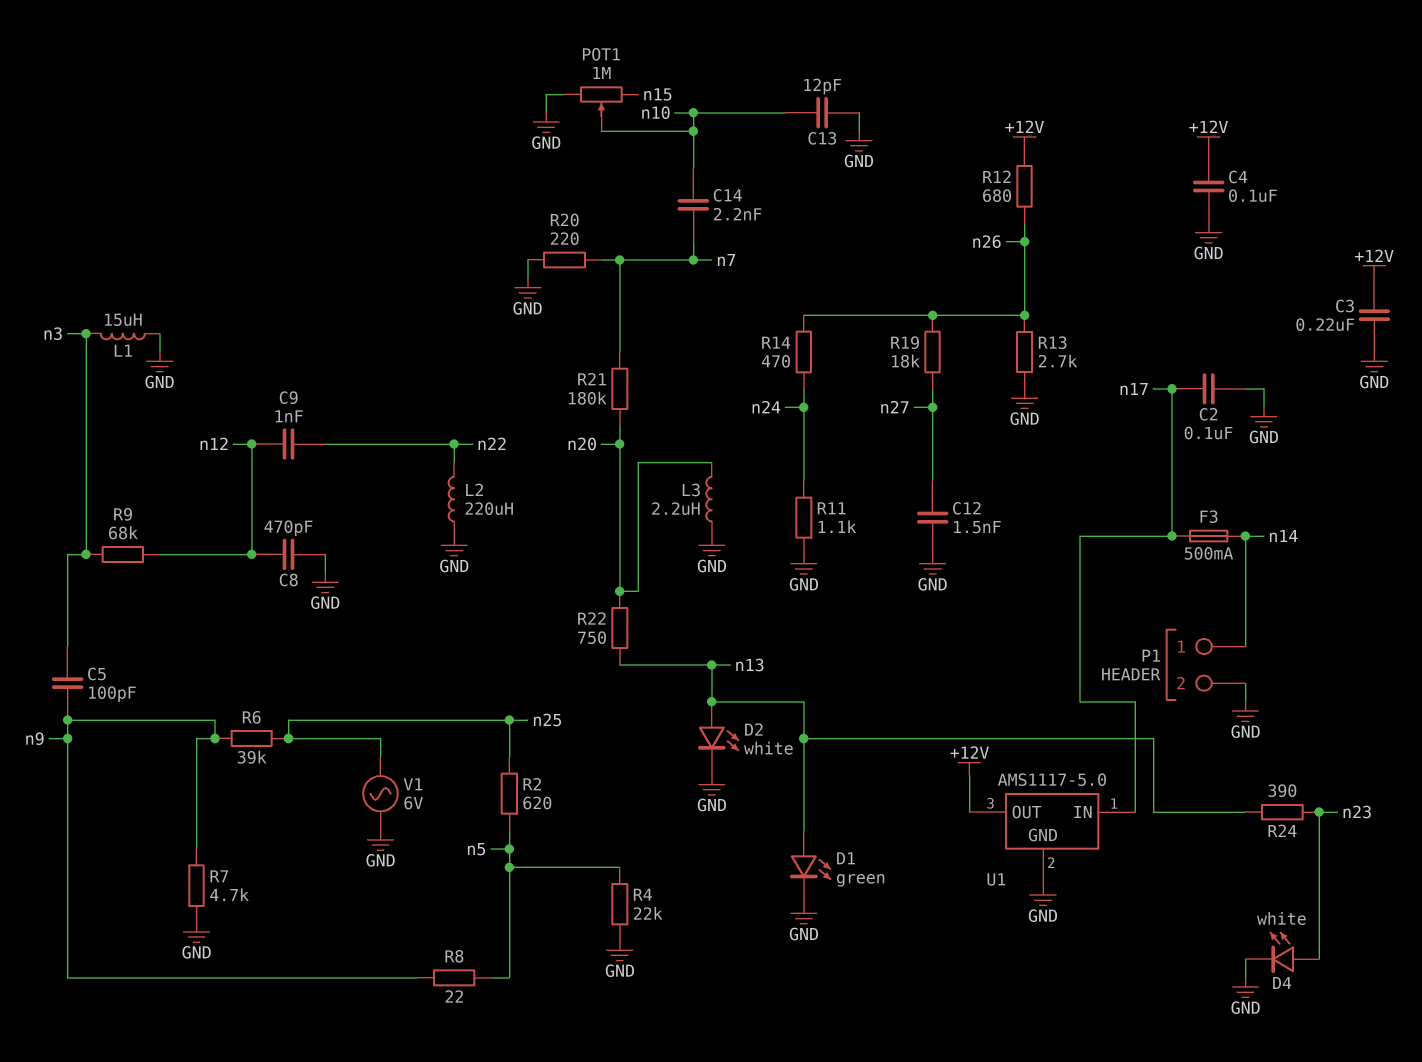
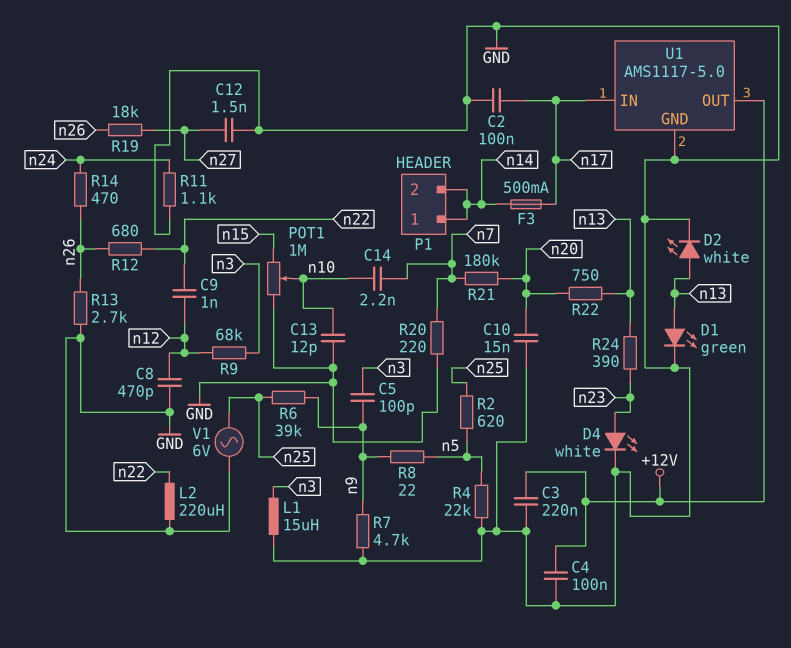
C10: none -> 15nF (GND, n20)
L3: 2.2uH (GND, n20) -> none
P1 pin 2: GND -> n14
R12: 680 (+12V, n26) -> 680 (n22, n26)

